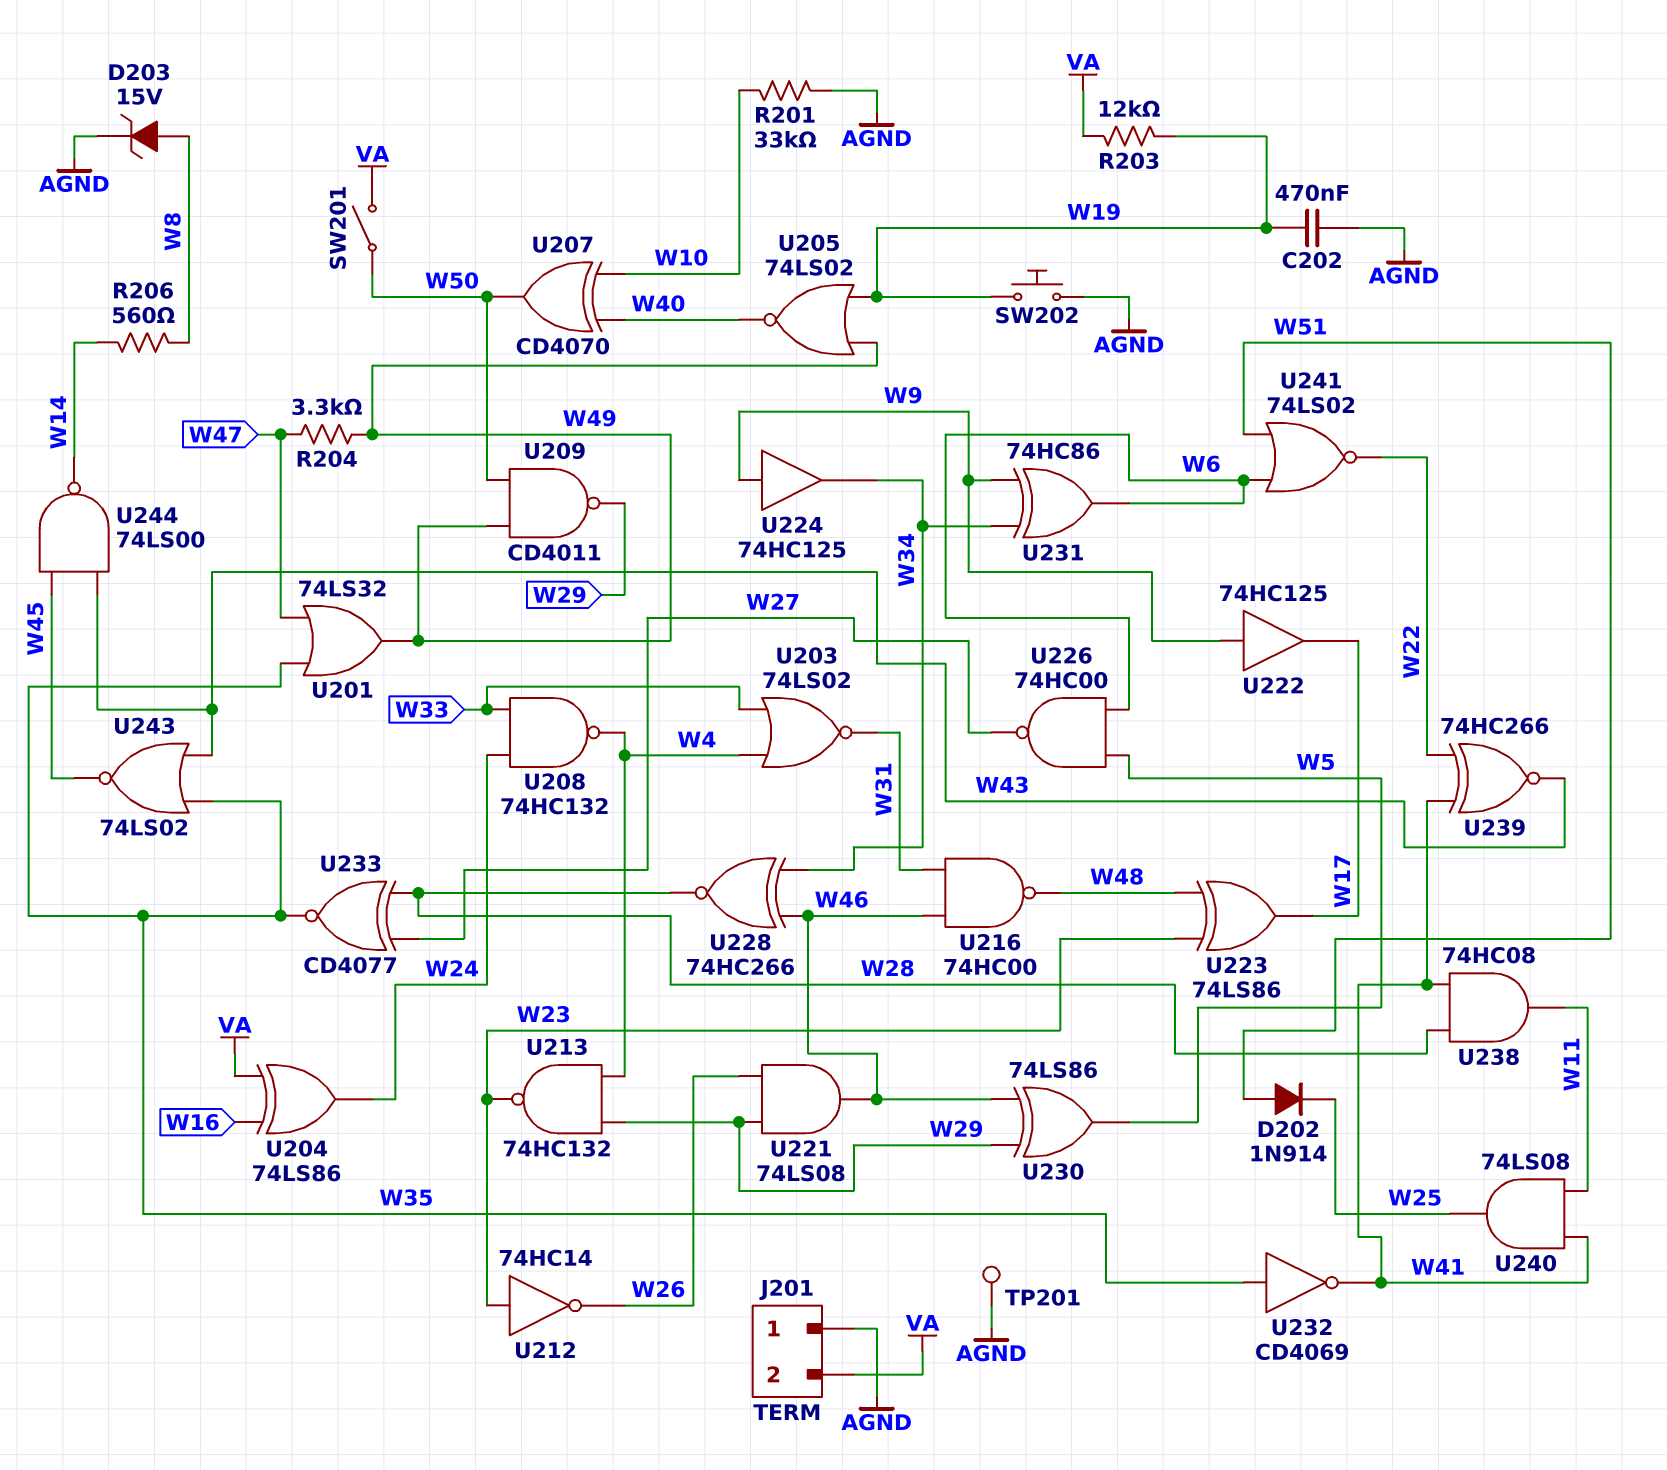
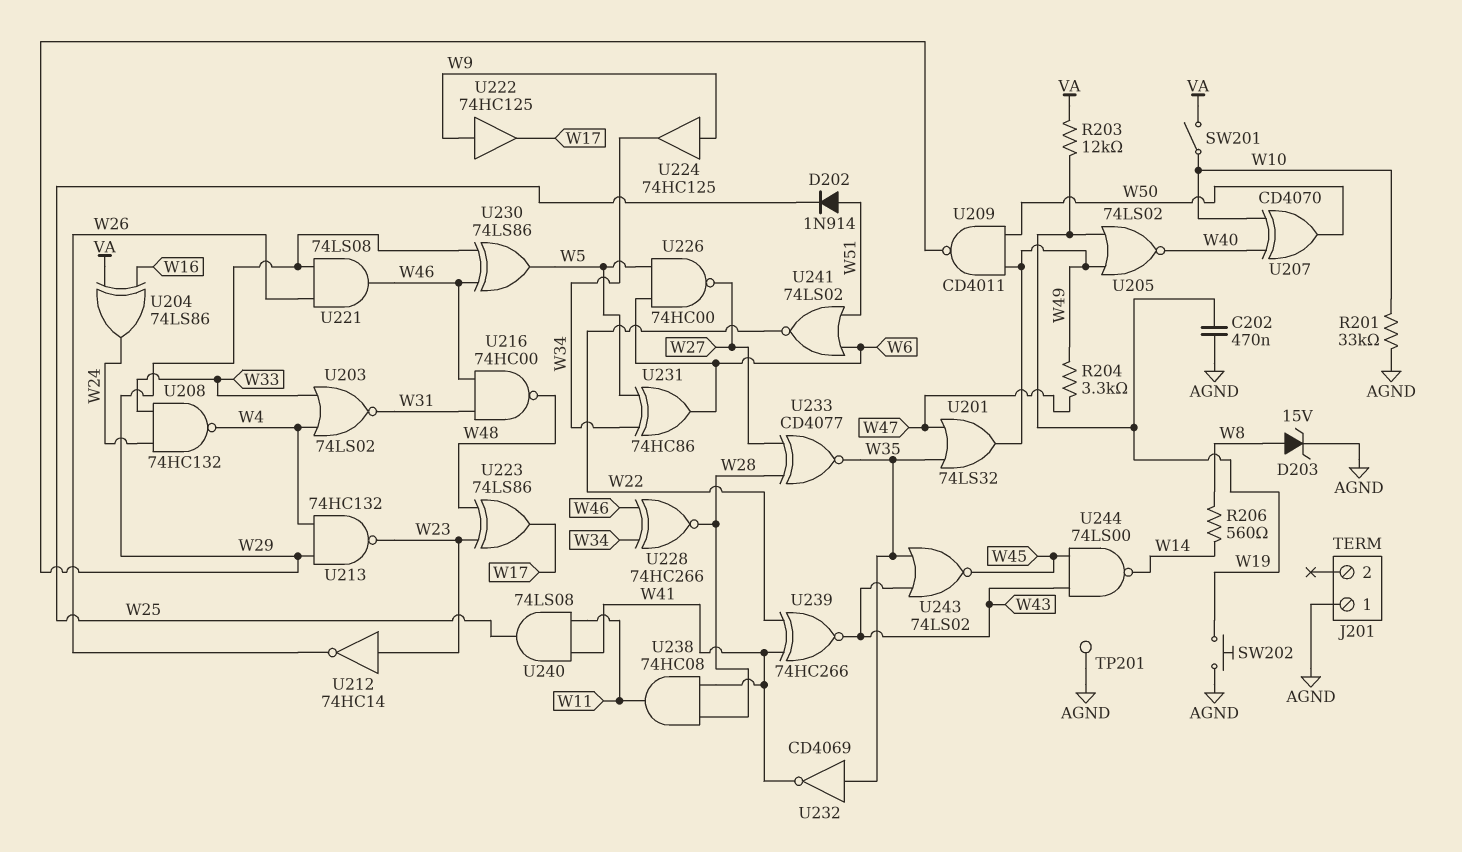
J201 pin 2: VA -> none
SW201: switch (VA, W50) -> switch (VA, W10)
U231: XOR 74HC86 (in W9, in W34, out W6) -> XOR 74HC86 (in W5, in W34, out W6)

